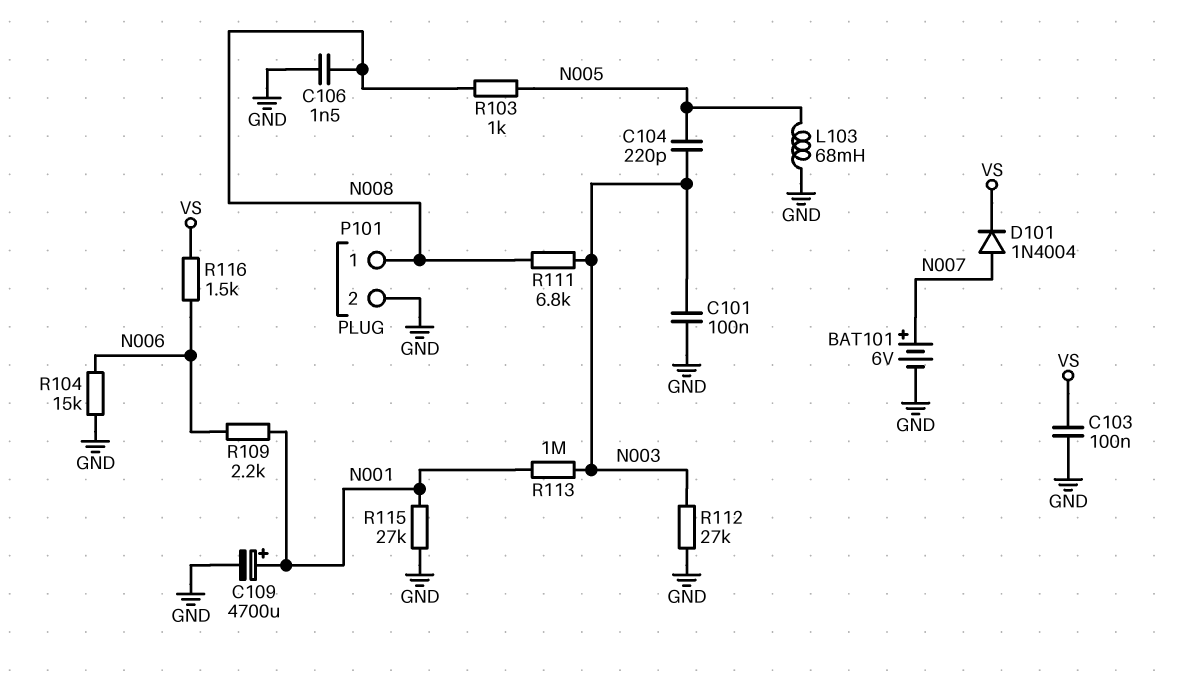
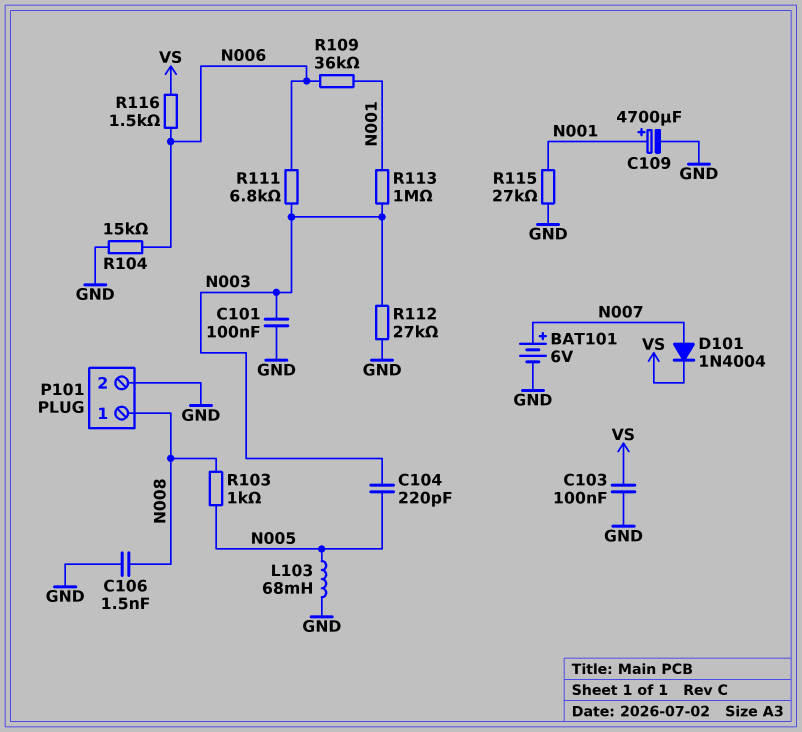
R109: 2.2k (N001, N006) -> 36k (N001, N006)
R111: 6.8k (N003, N008) -> 6.8k (N003, N006)

